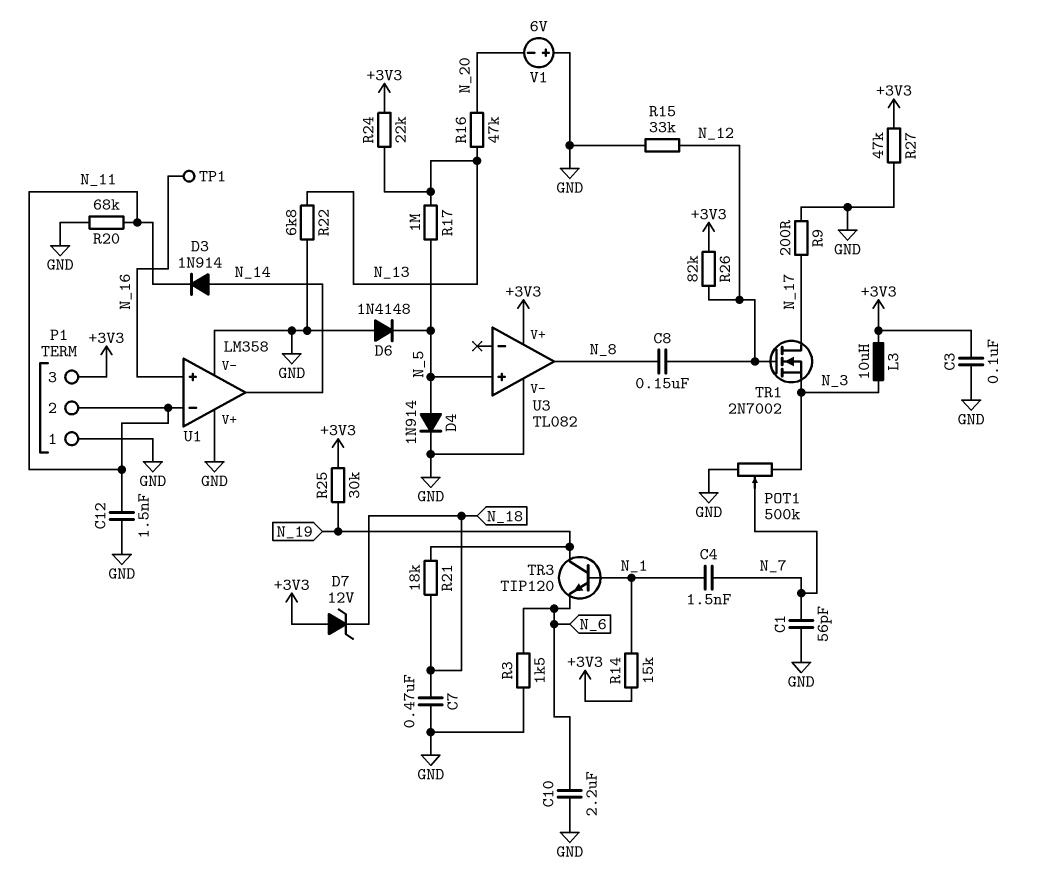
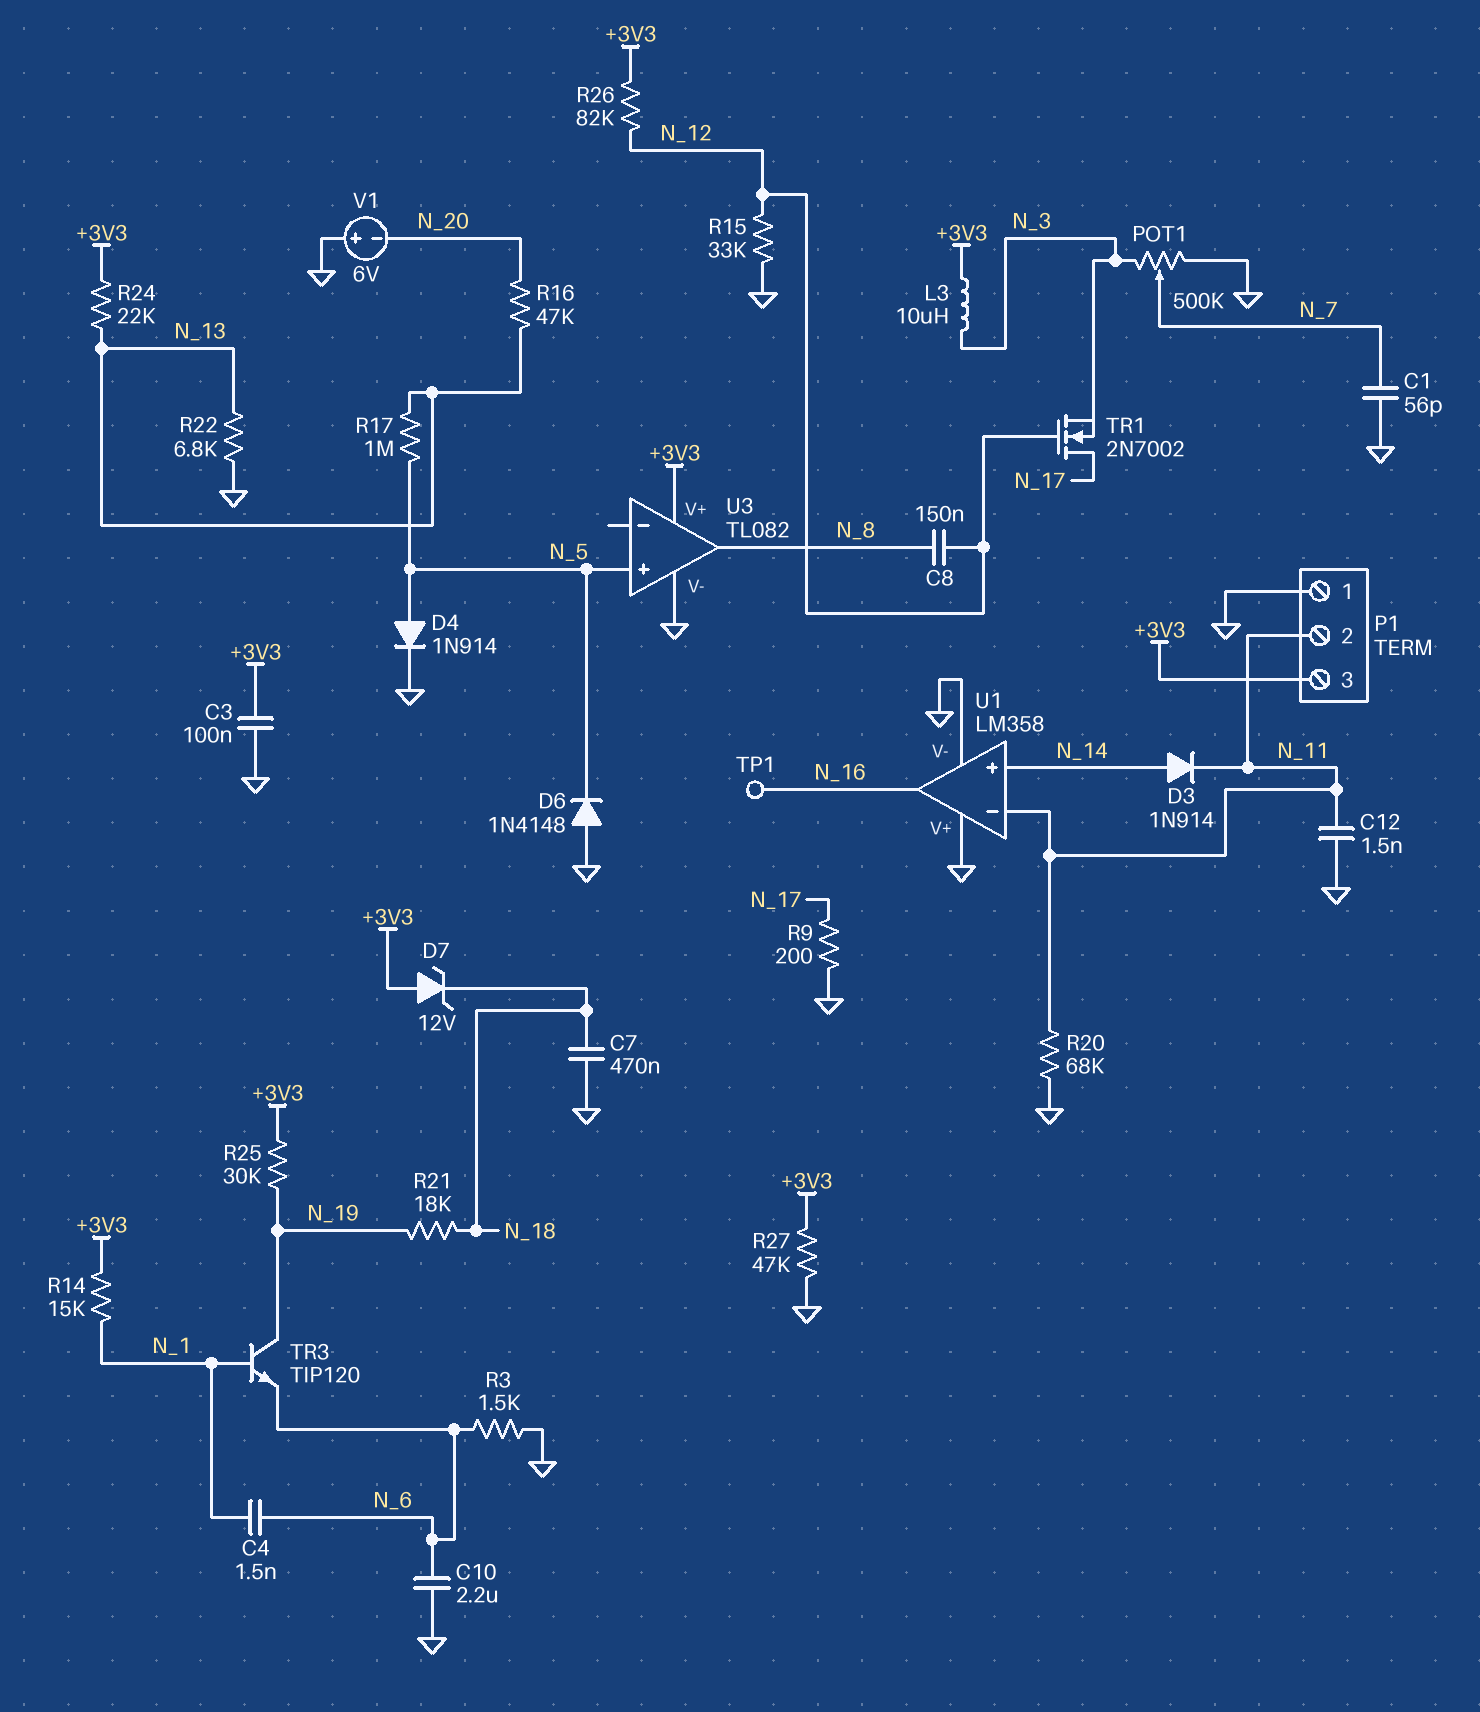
C4: 1.5nF (N_1, N_7) -> 1.5nF (N_1, N_6)
U1 pin in+: N_16 -> N_14
U1 pin out: N_14 -> N_16

